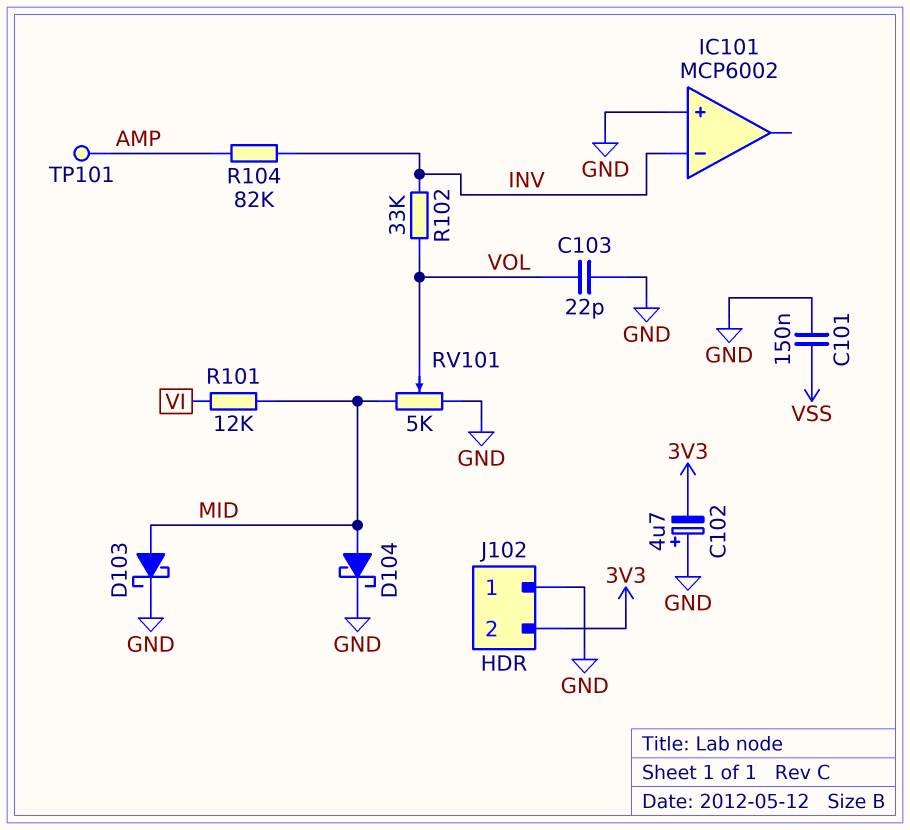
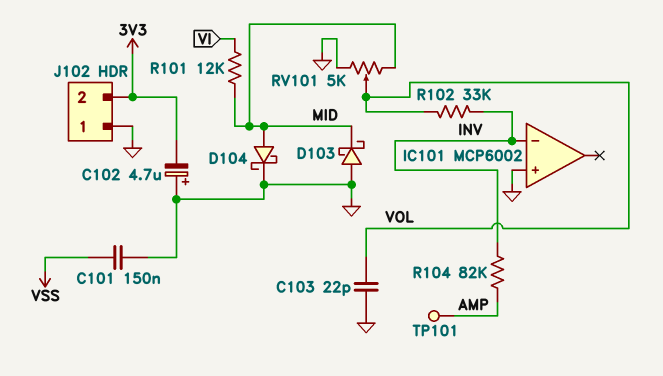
D103: schottky (A MID, K GND) -> schottky (A GND, K MID)

